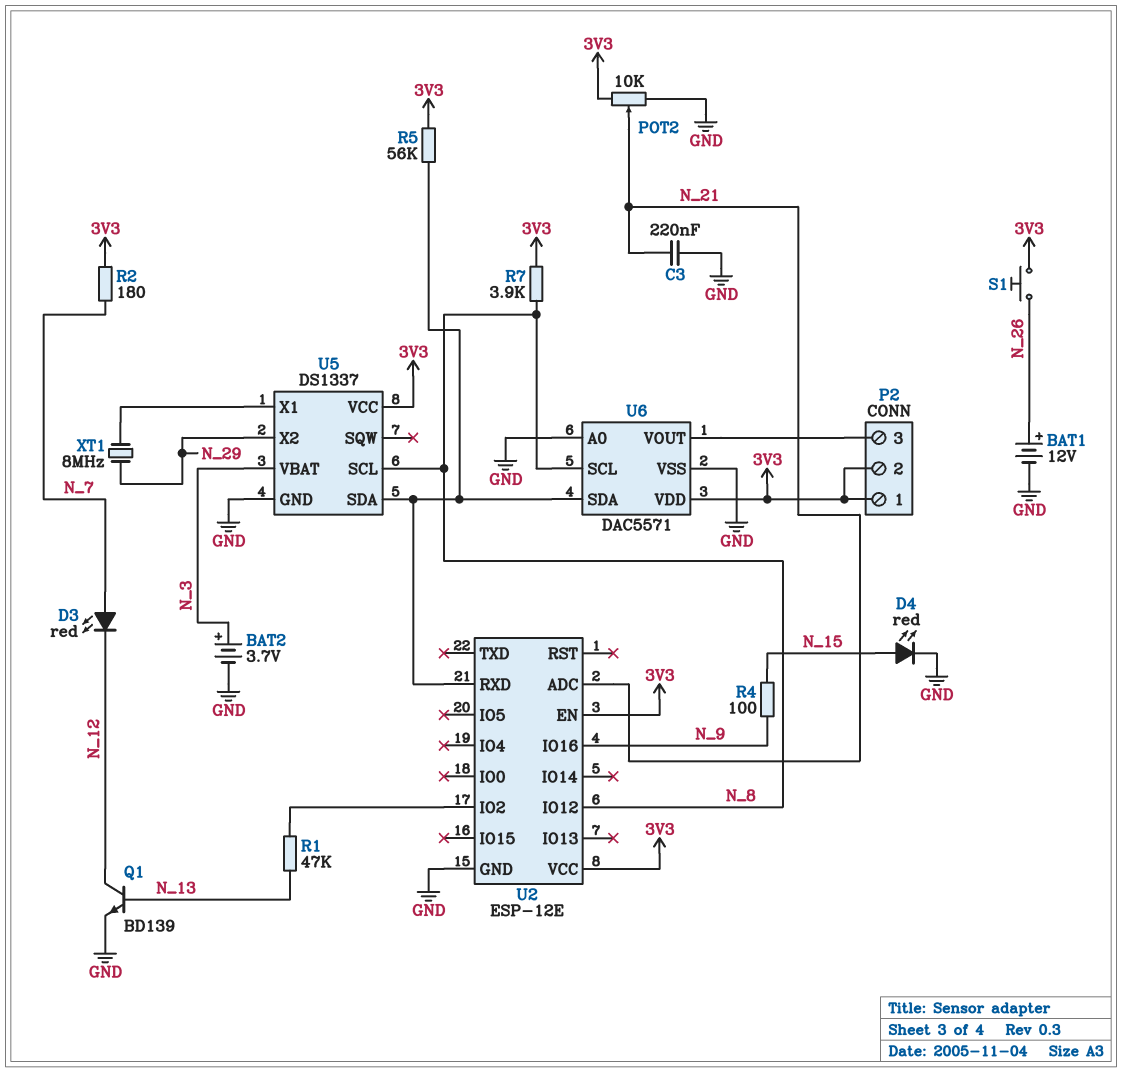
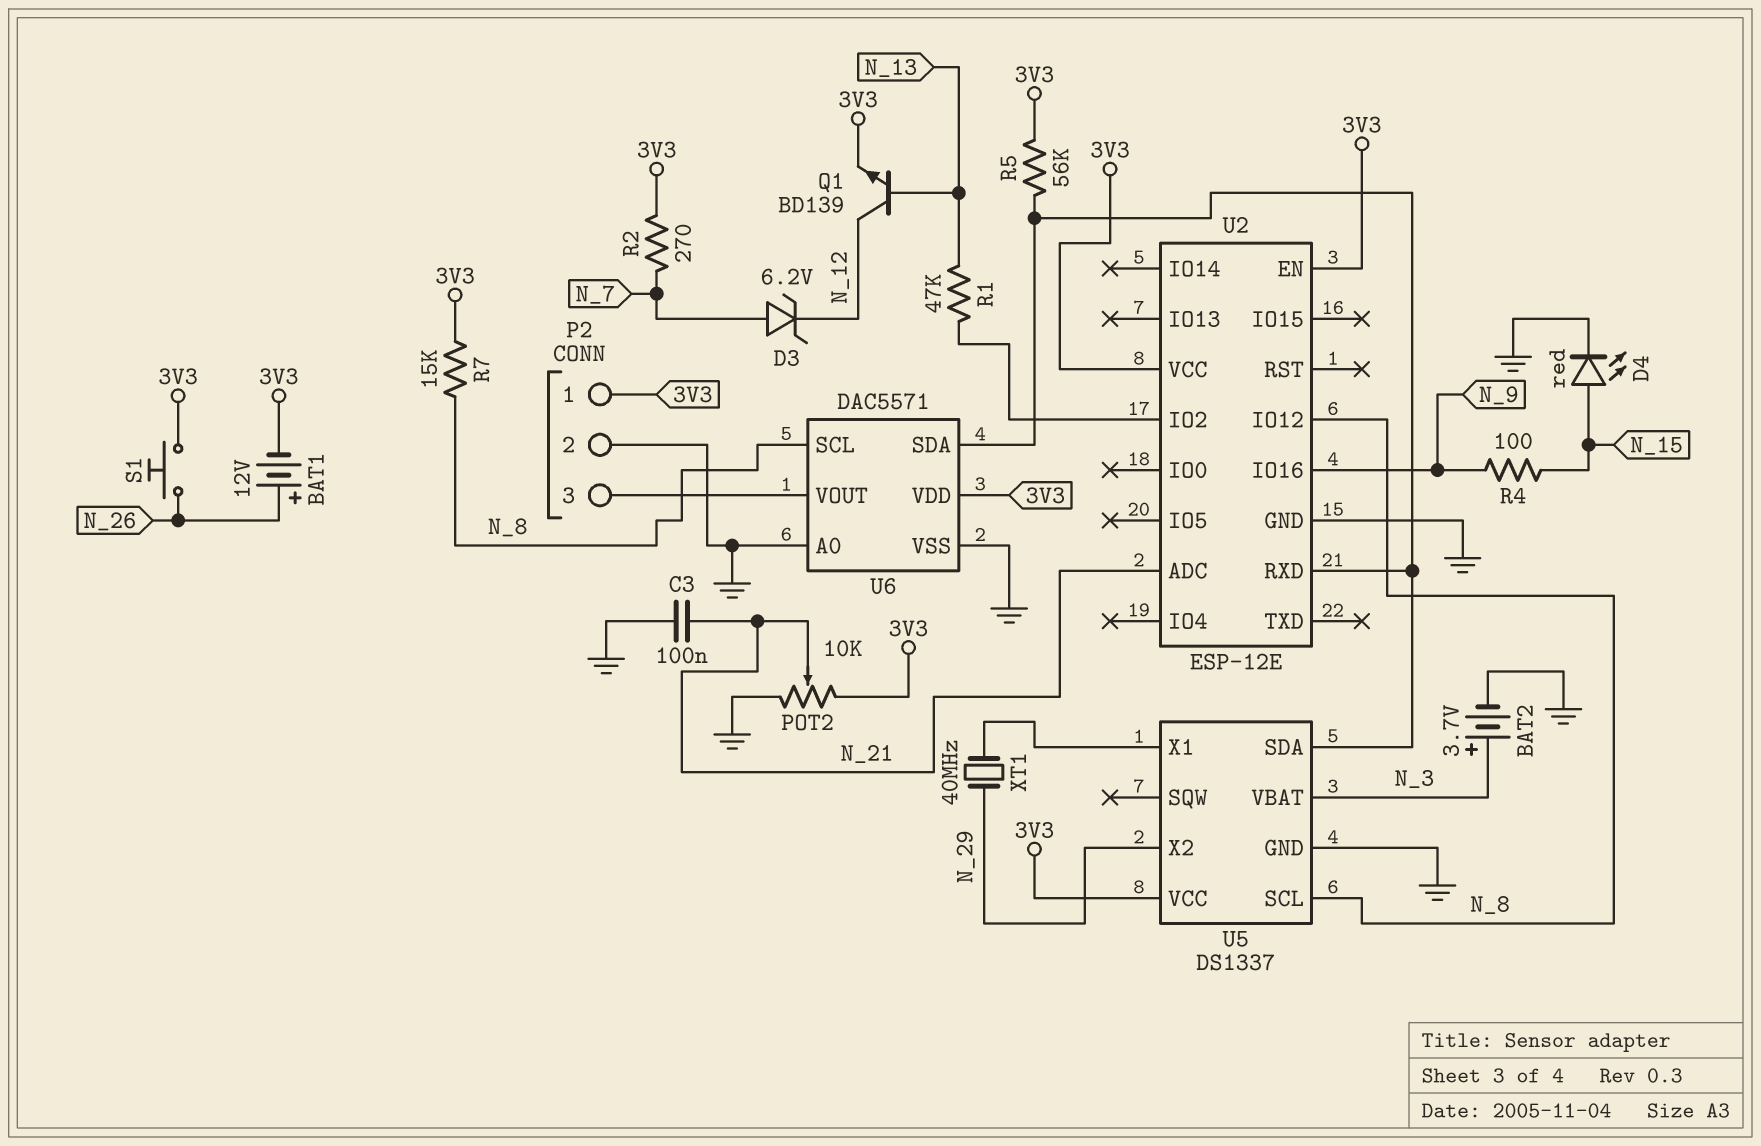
BAT1: 12V (plus N_26, minus GND) -> 12V (plus N_26, minus 3V3)
C3: 220nF (GND, N_21) -> 100nF (GND, N_21)
D3: LED red (A N_7, K N_12) -> zener 6.2V (A N_7, K N_12)
P2 pin 2: 3V3 -> GND
Q1: NPN BD139 (B N_13, C N_12, E GND) -> NPN BD139 (B N_13, C N_12, E 3V3)
R2: 180 (3V3, N_7) -> 270 (3V3, N_7)
R7: 3.9k (3V3, N_8) -> 15k (3V3, N_8)
XT1: 8MHz (N_29, U5/X1) -> 40MHz (N_29, U5/X1)

